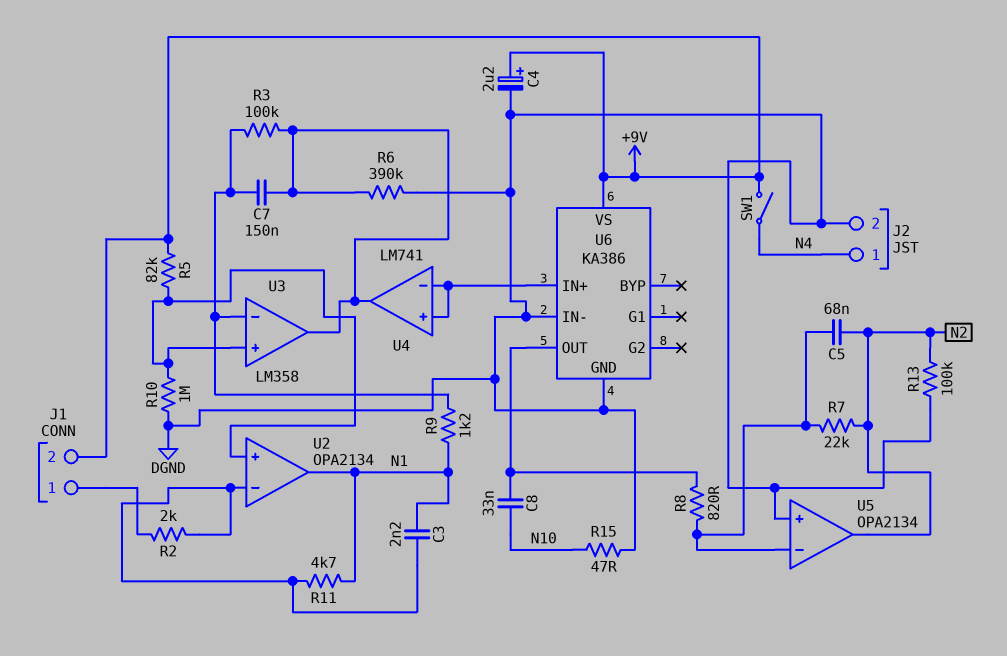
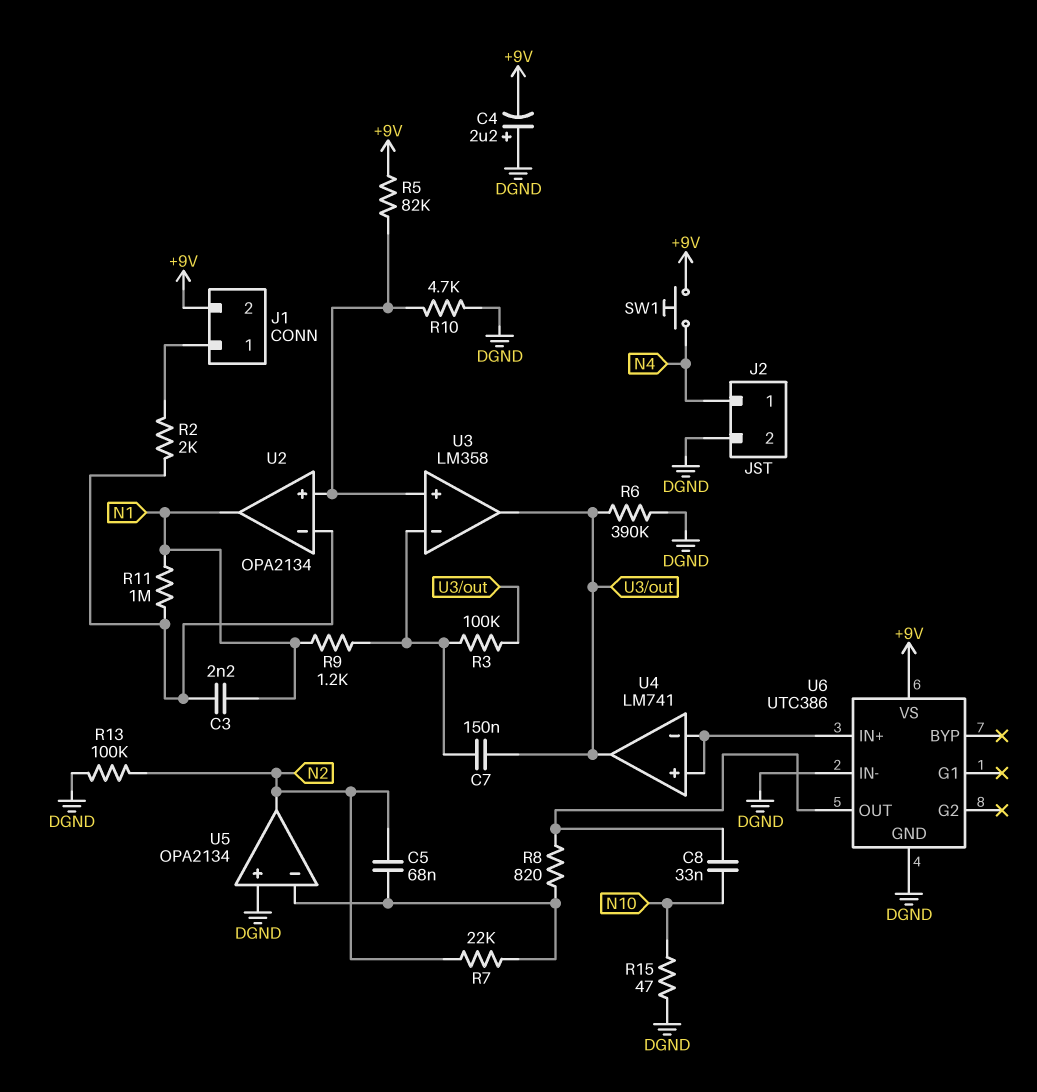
C4: 2.2uF (plus +9V, minus DGND) -> 2.2uF (plus DGND, minus +9V)
R10: 1M (DGND, U2/in+) -> 4.7k (DGND, U2/in+)
R11: 4.7k (N1, U2/in-) -> 1M (N1, U2/in-)
SW1: switch (+9V, N4) -> button (+9V, N4)
U6: KA386 -> UTC386

